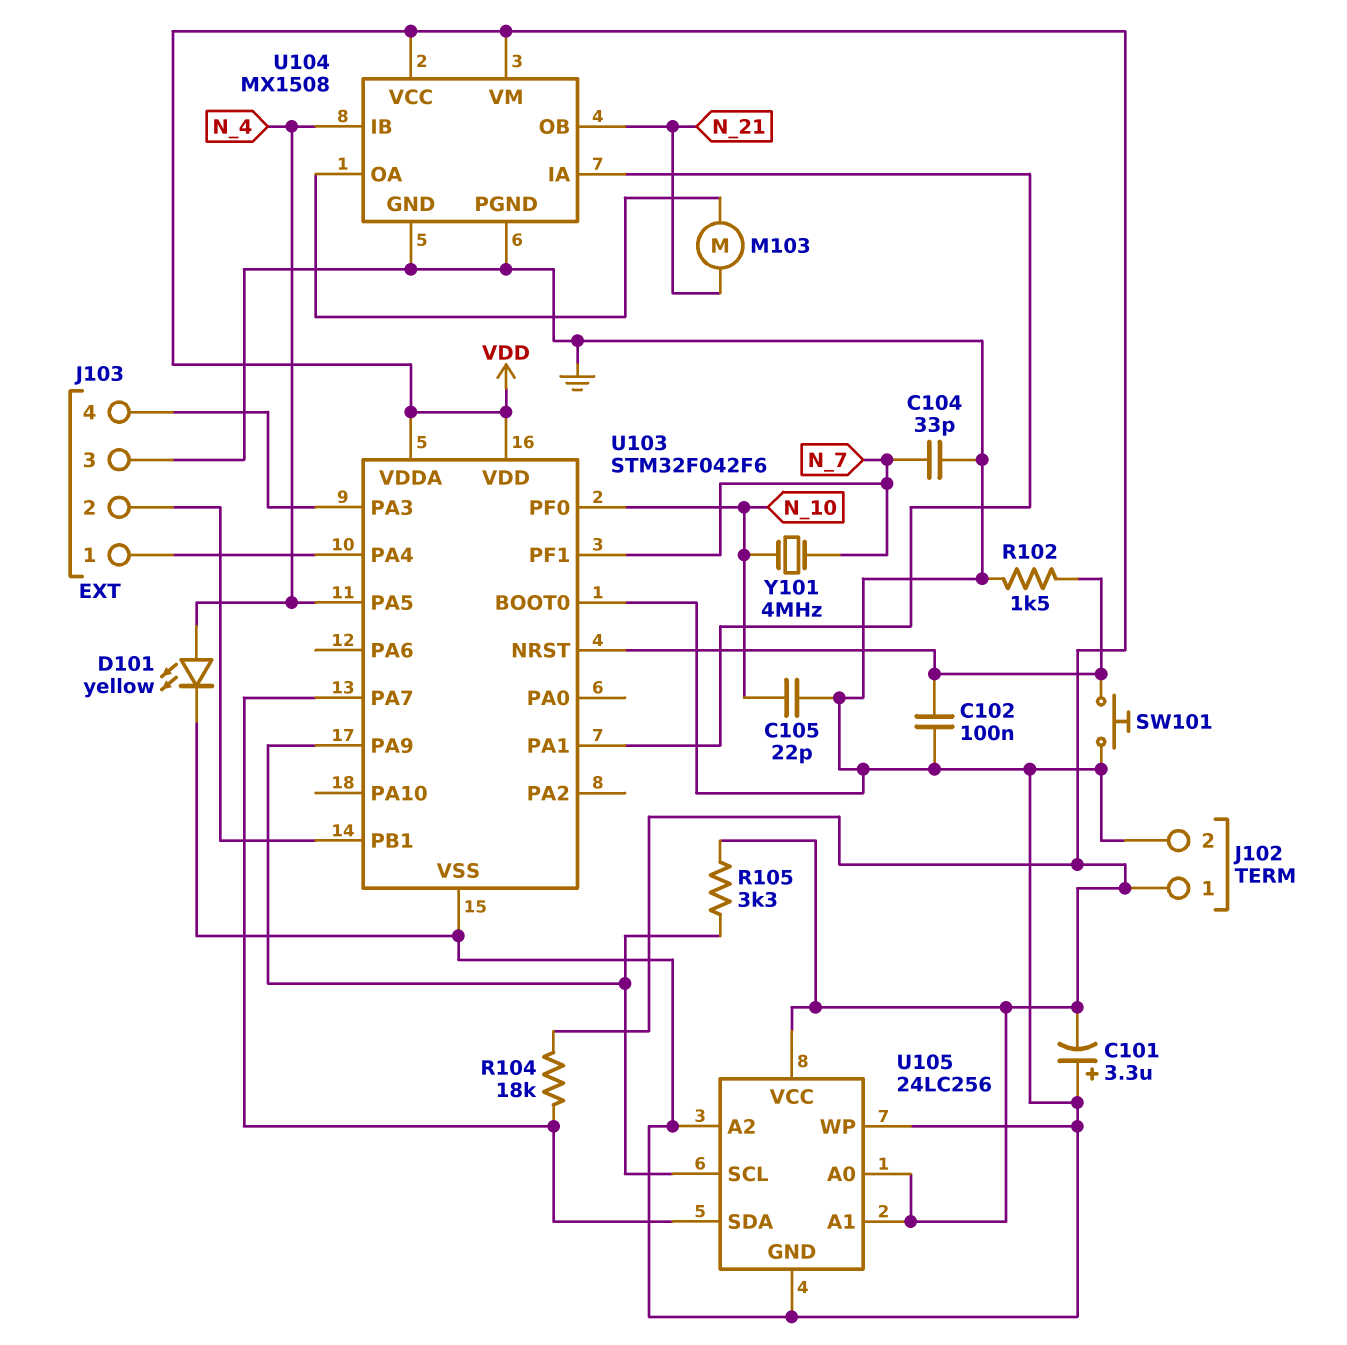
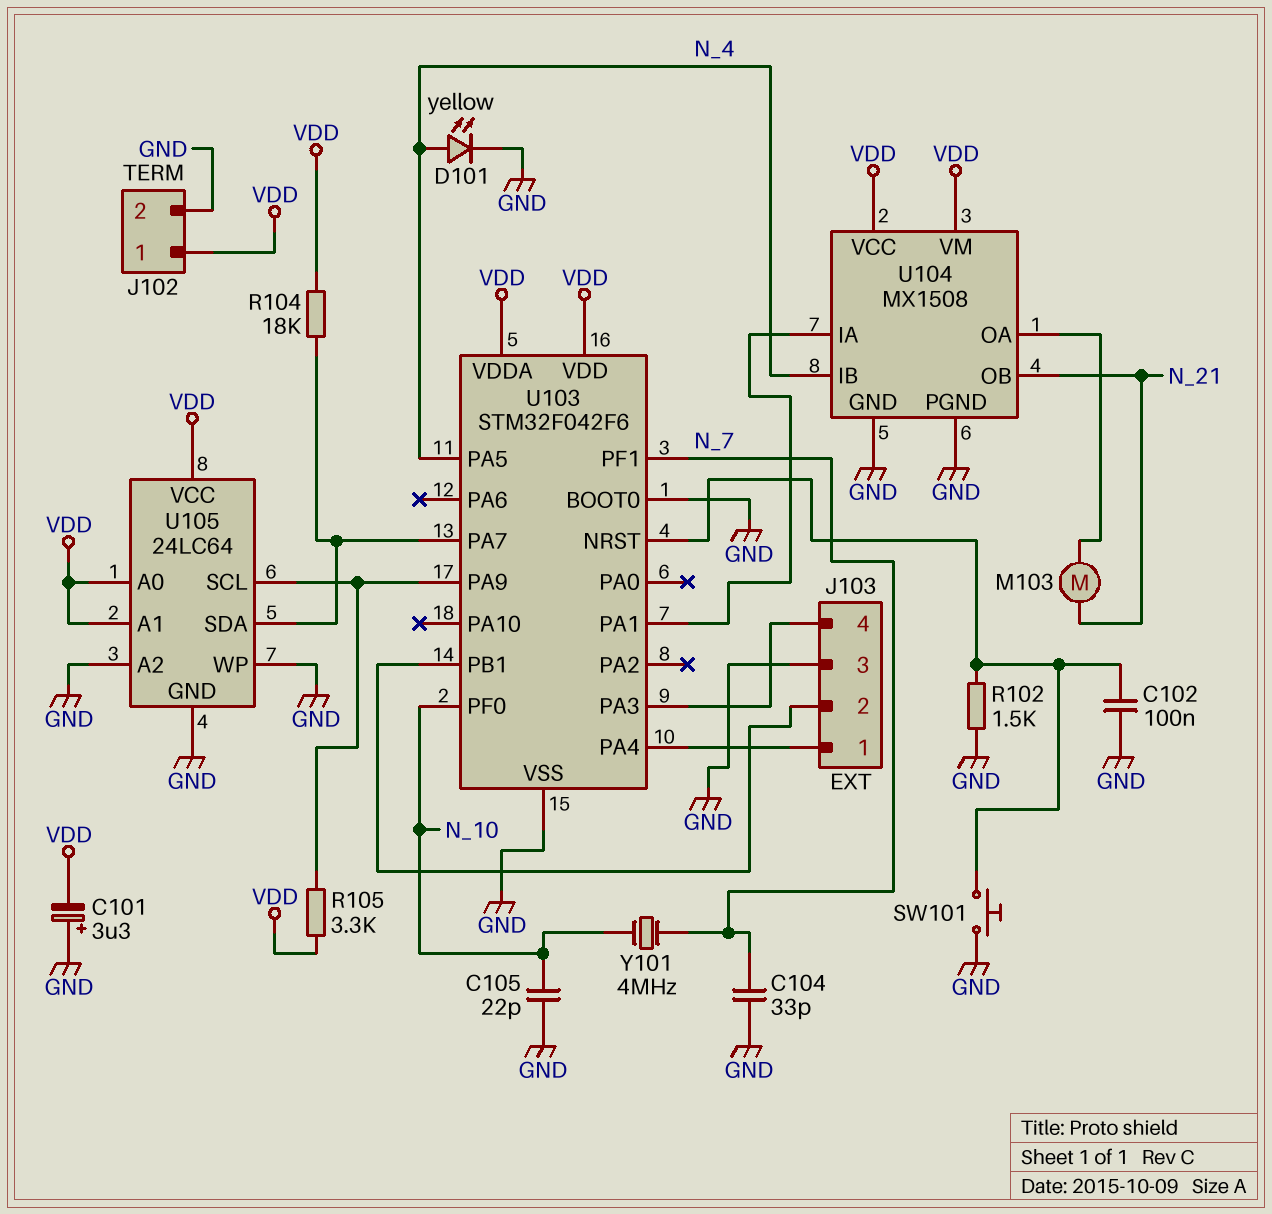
U105: 24LC256 -> 24LC64

